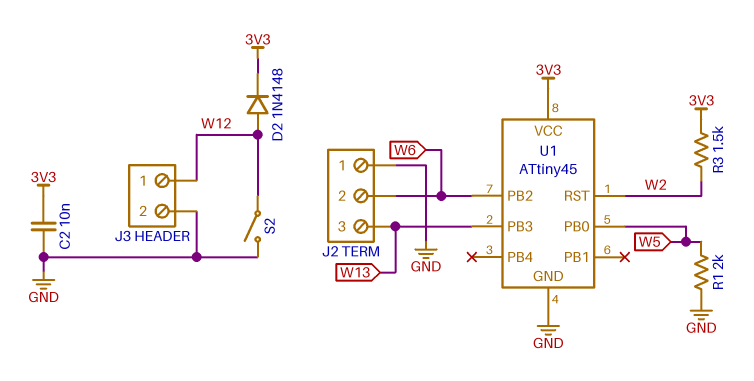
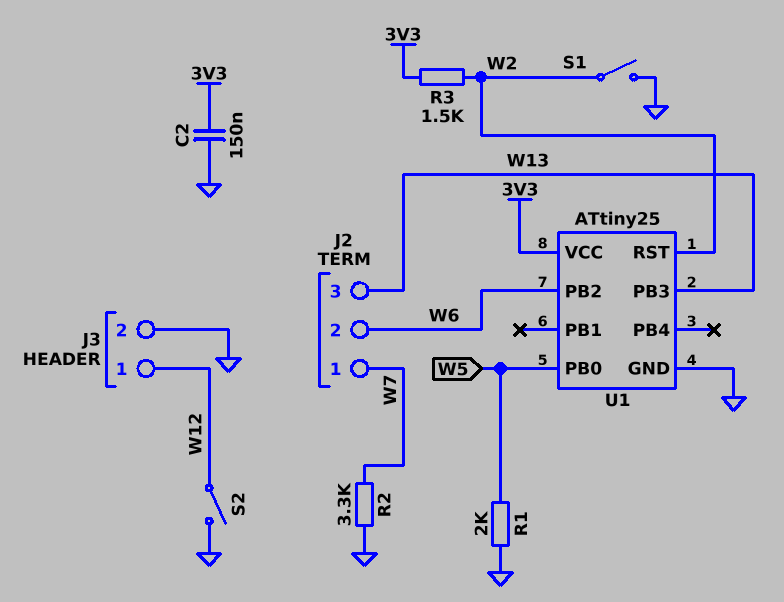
C2: 10nF (3V3, GND) -> 150nF (3V3, GND)
D2: diode 1N4148 (A W12, K 3V3) -> none
J2 pin 1: GND -> W7
R2: none -> 3.3k (GND, W7)
S1: none -> switch (GND, W2)
U1: ATtiny45 -> ATtiny25

